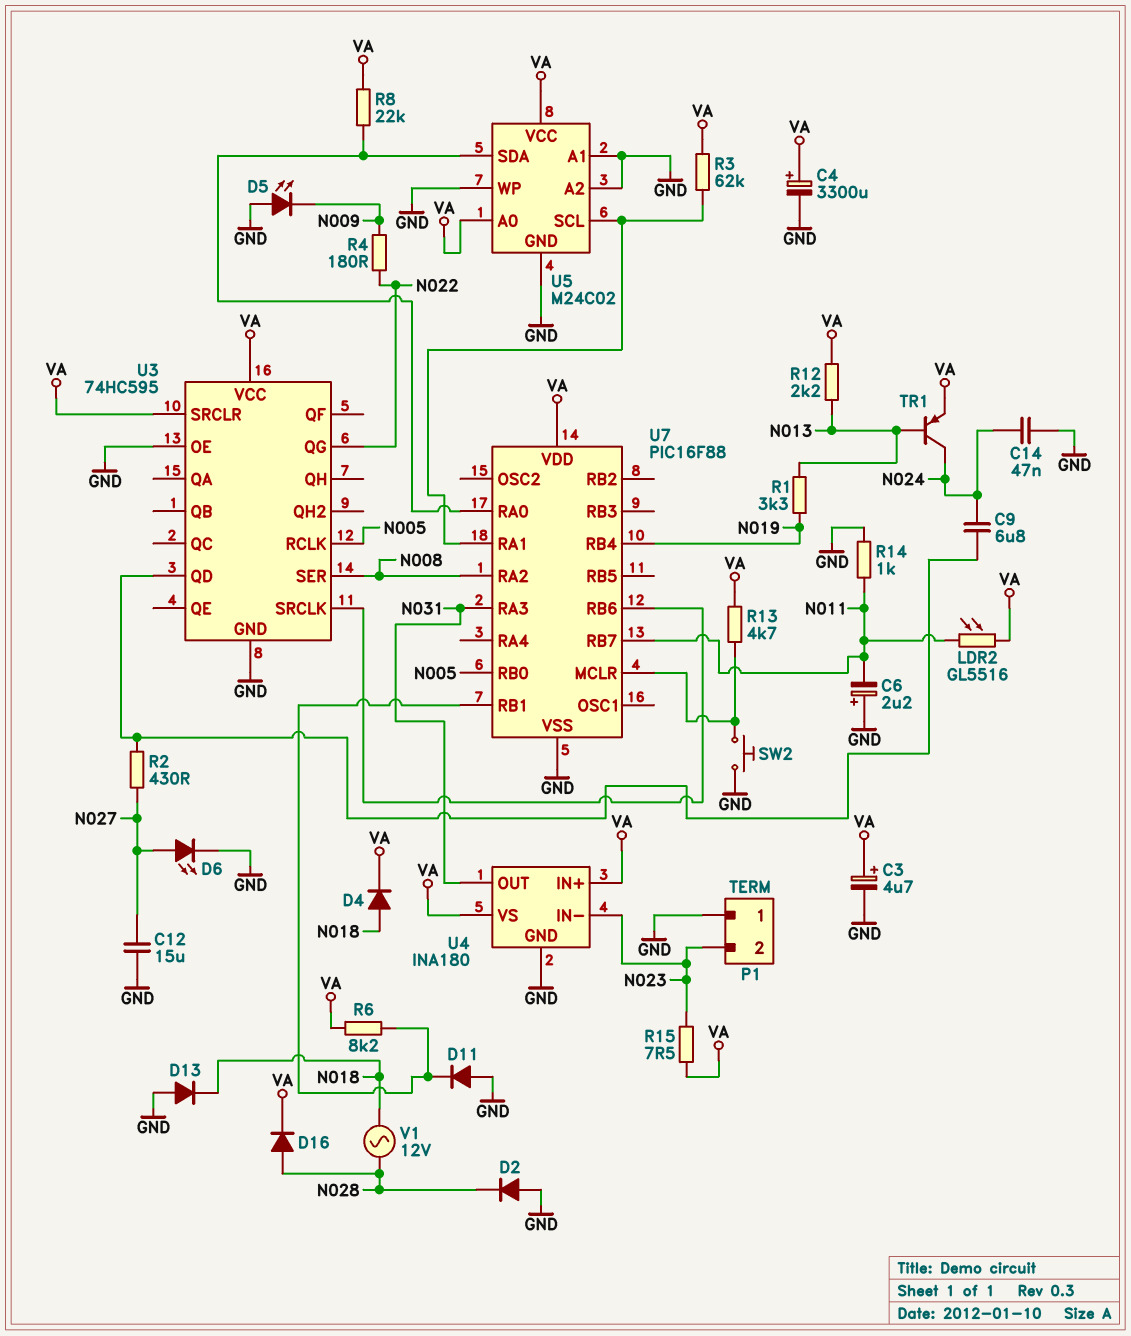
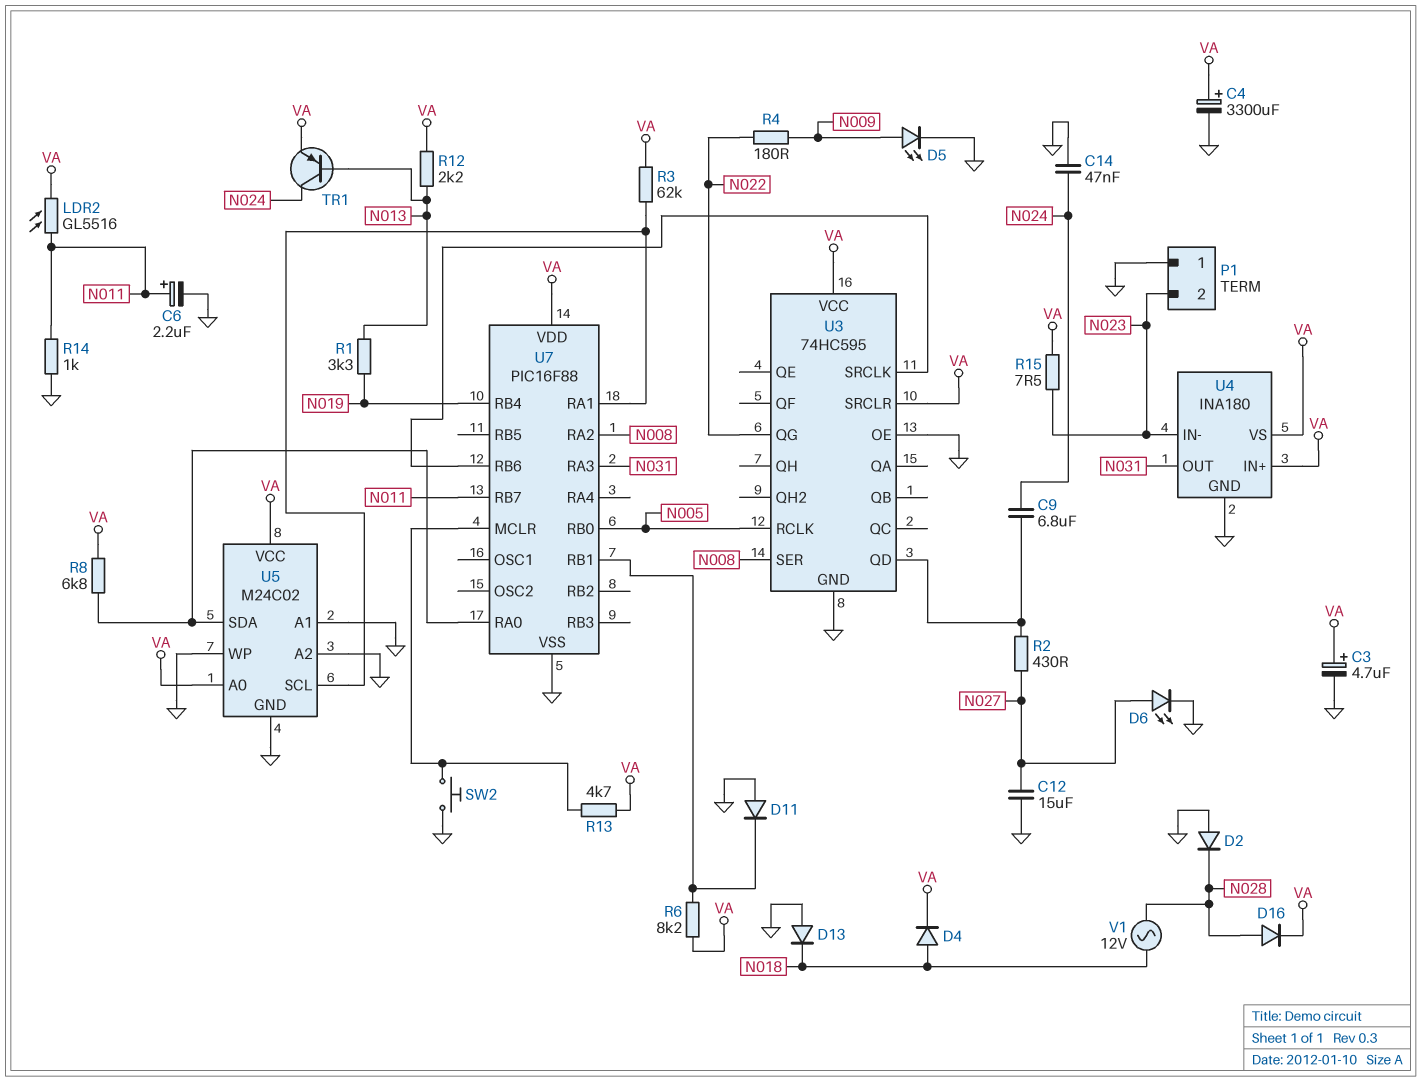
C6: 2.2uF (plus GND, minus N011) -> 2.2uF (plus N011, minus GND)
D5: LED (A GND, K N009) -> LED (A N009, K GND)
R8: 22k (U5/SDA, VA) -> 6.8k (U5/SDA, VA)

